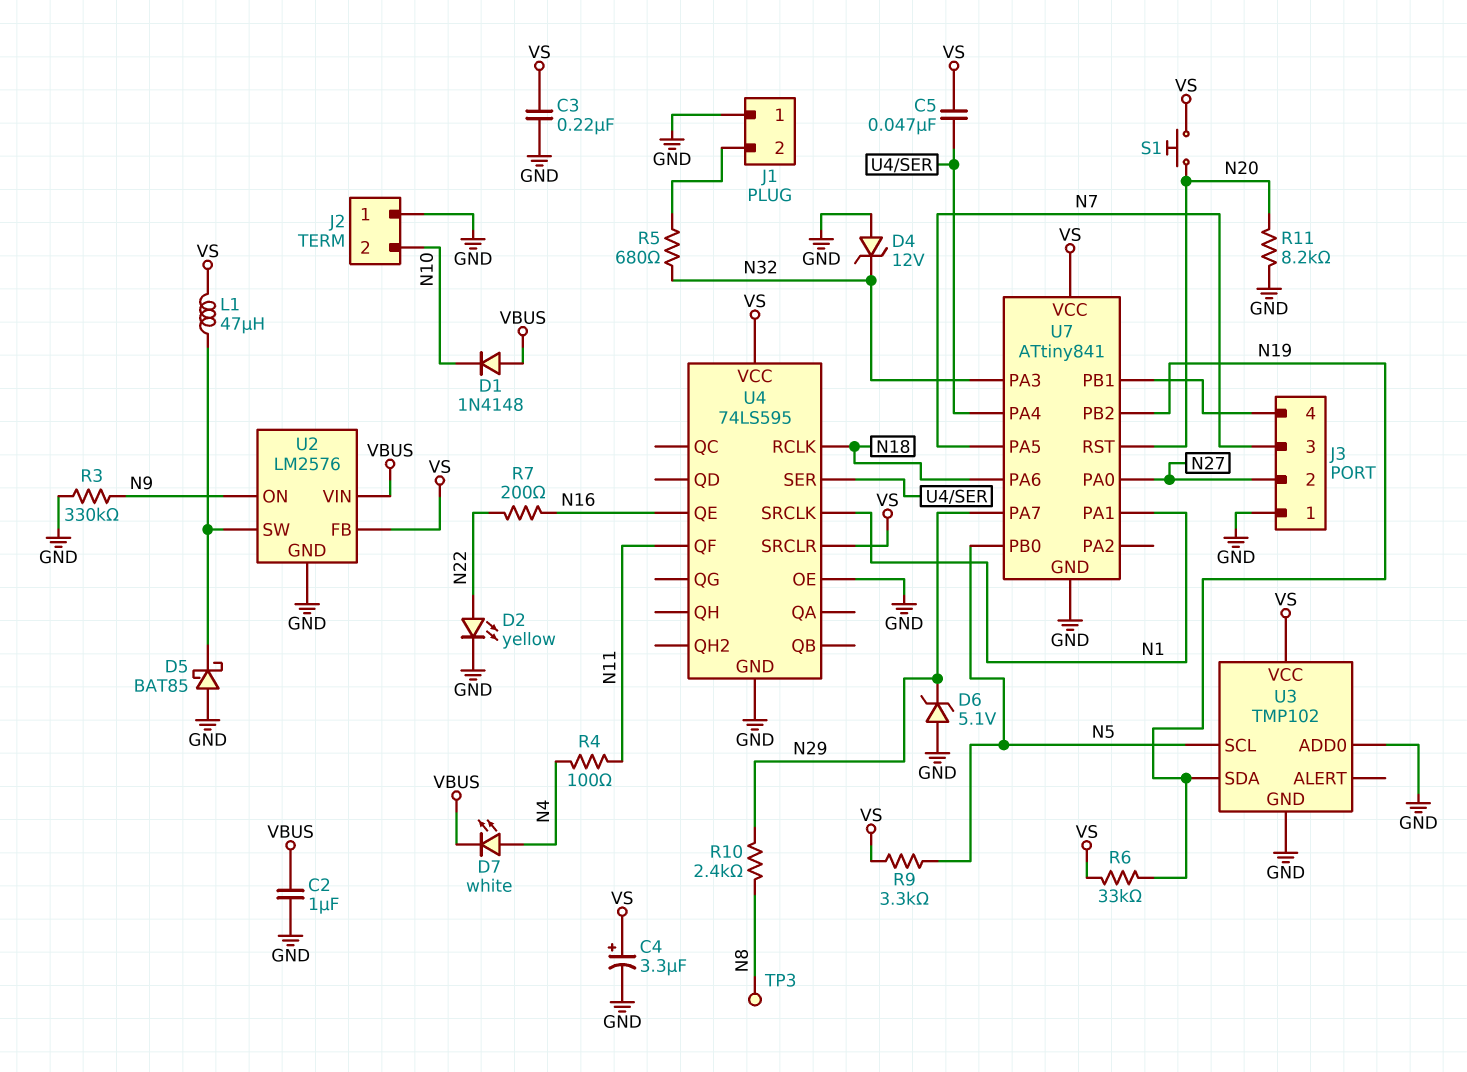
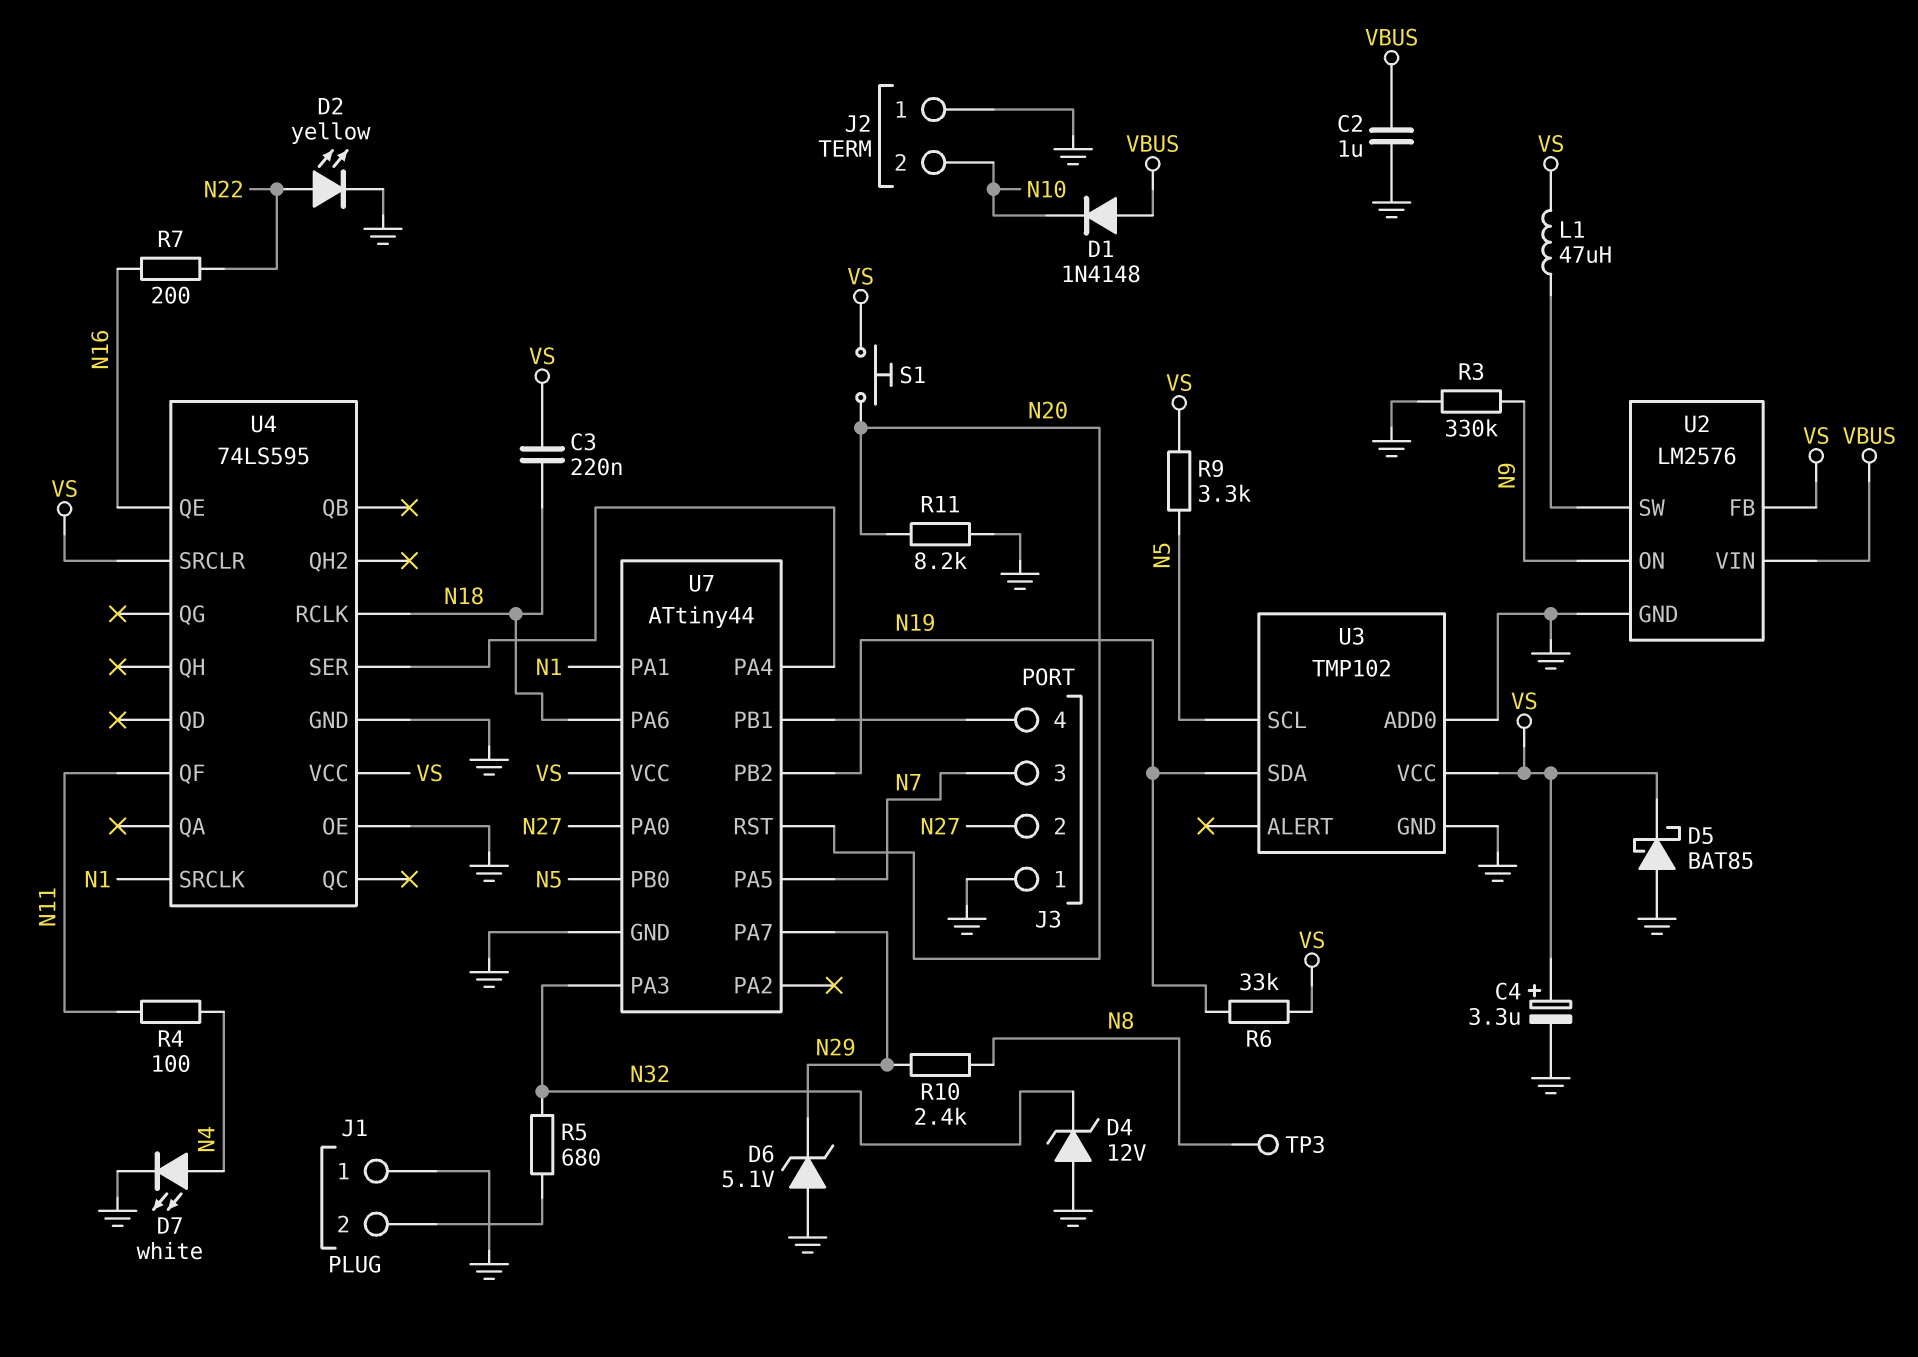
C3: 220nF (GND, VS) -> 220nF (N18, VS)
C5: 47nF (U4/SER, VS) -> none
D5: schottky BAT85 (A GND, K U2/SW) -> schottky BAT85 (A GND, K VS)
D7: LED white (A N4, K VBUS) -> LED white (A N4, K GND)
U7: ATtiny841 -> ATtiny44

